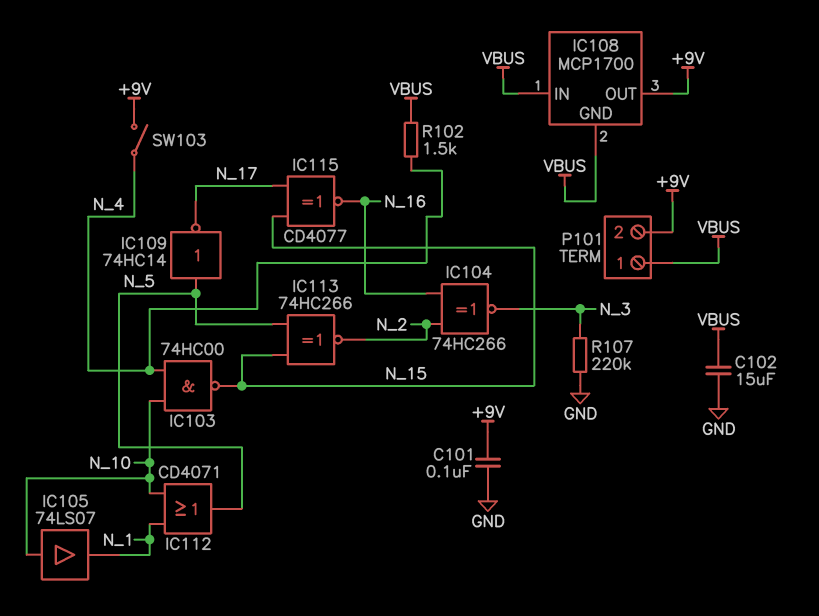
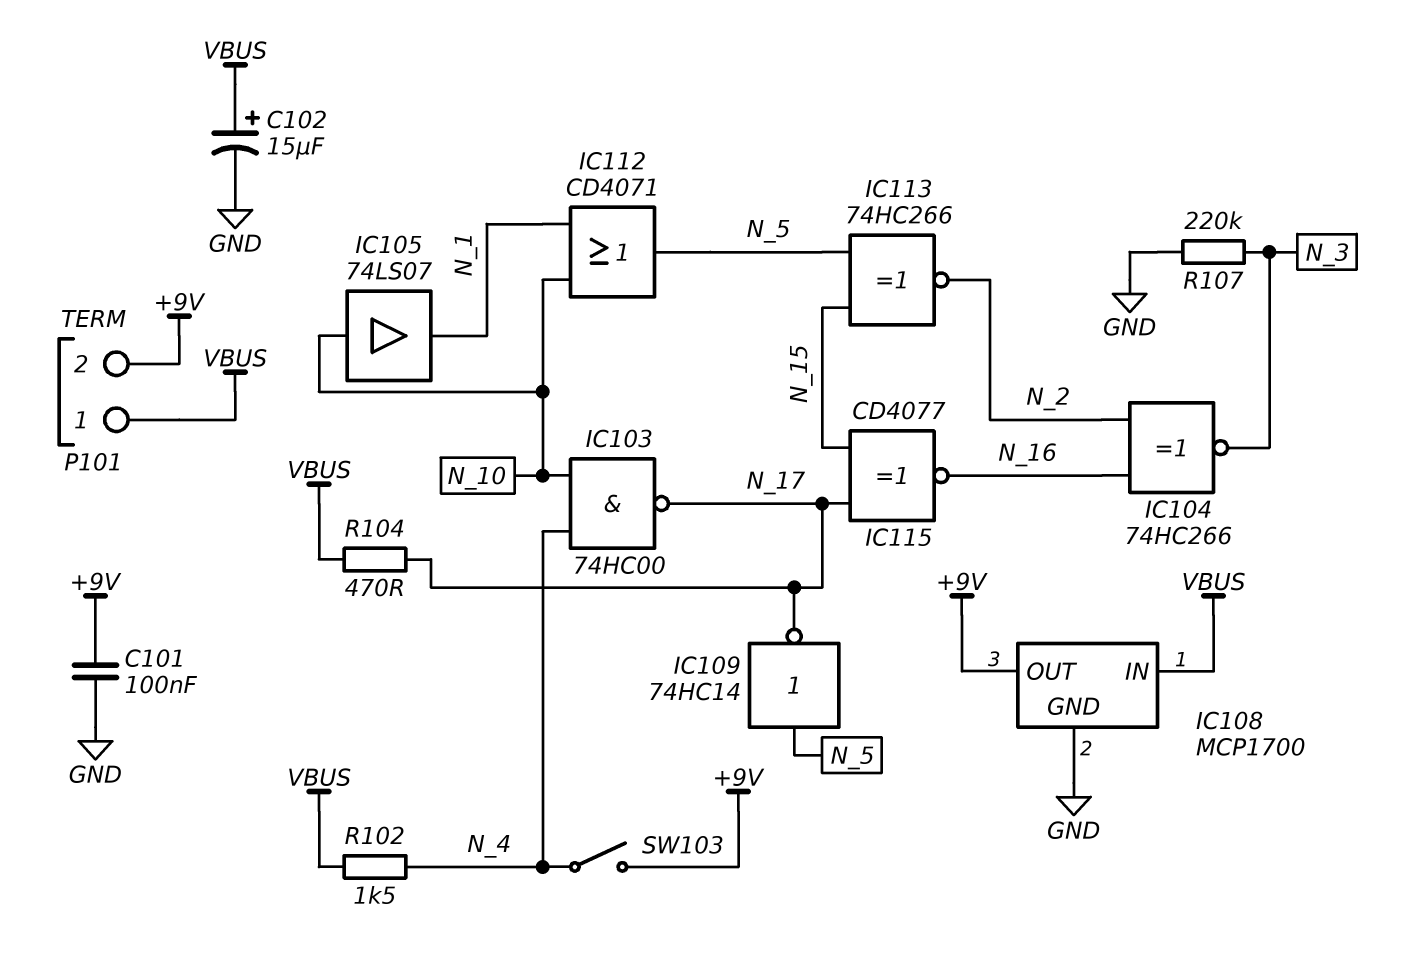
C102: 15uF (GND, VBUS) -> 15uF (plus VBUS, minus GND)
IC103: NAND 74HC00 (in N_4, in N_10, out N_15) -> NAND 74HC00 (in N_4, in N_10, out N_17)
IC108 pin GND: VBUS -> GND
R104: none -> 470 (N_17, VBUS)

